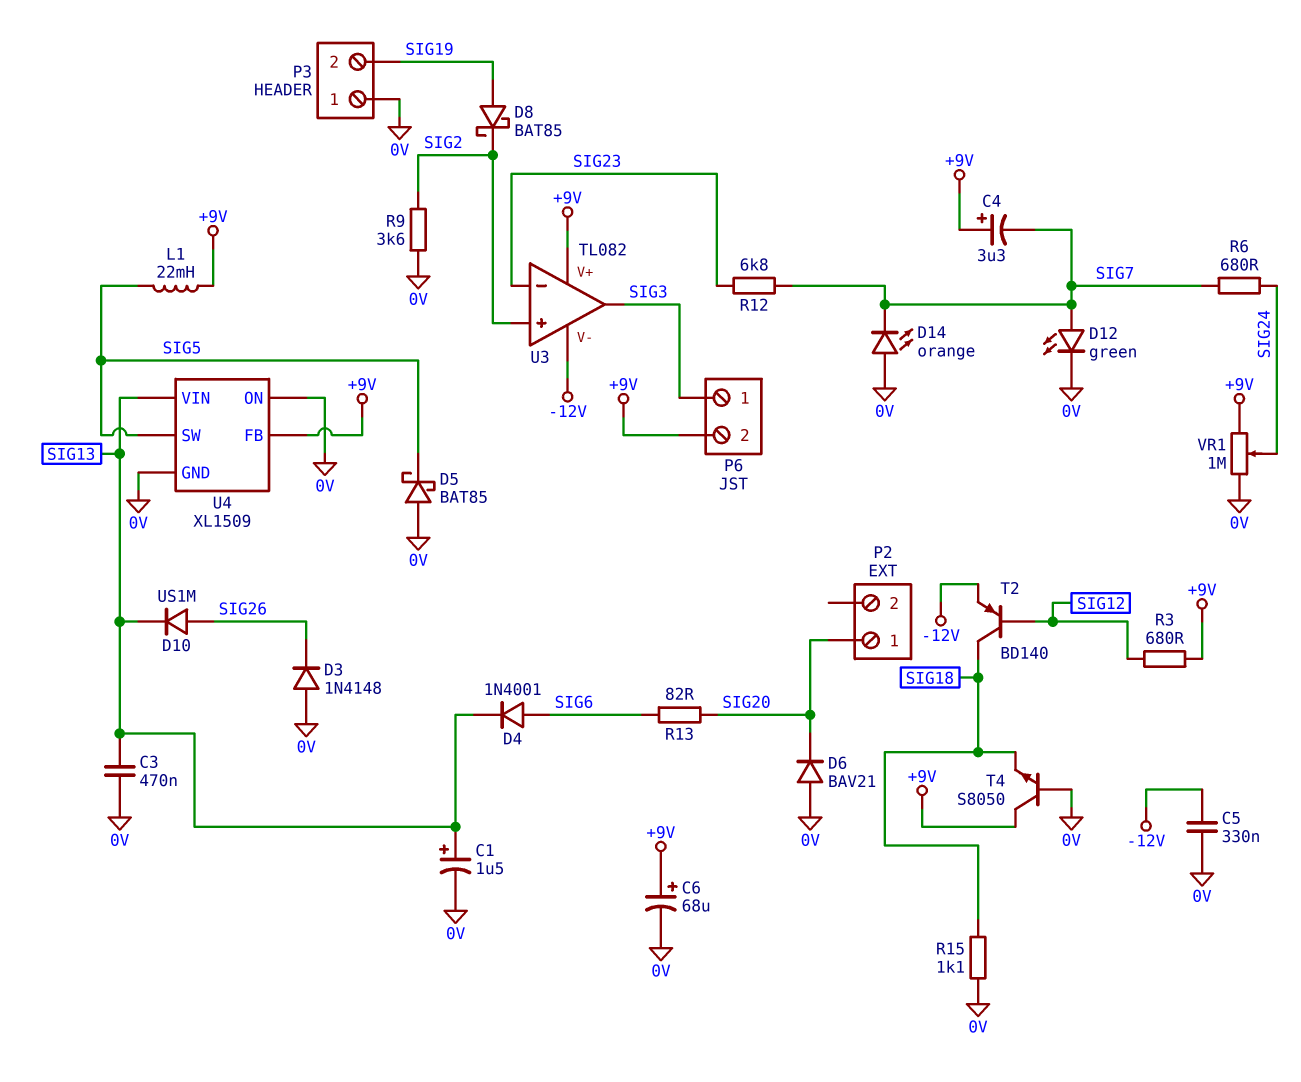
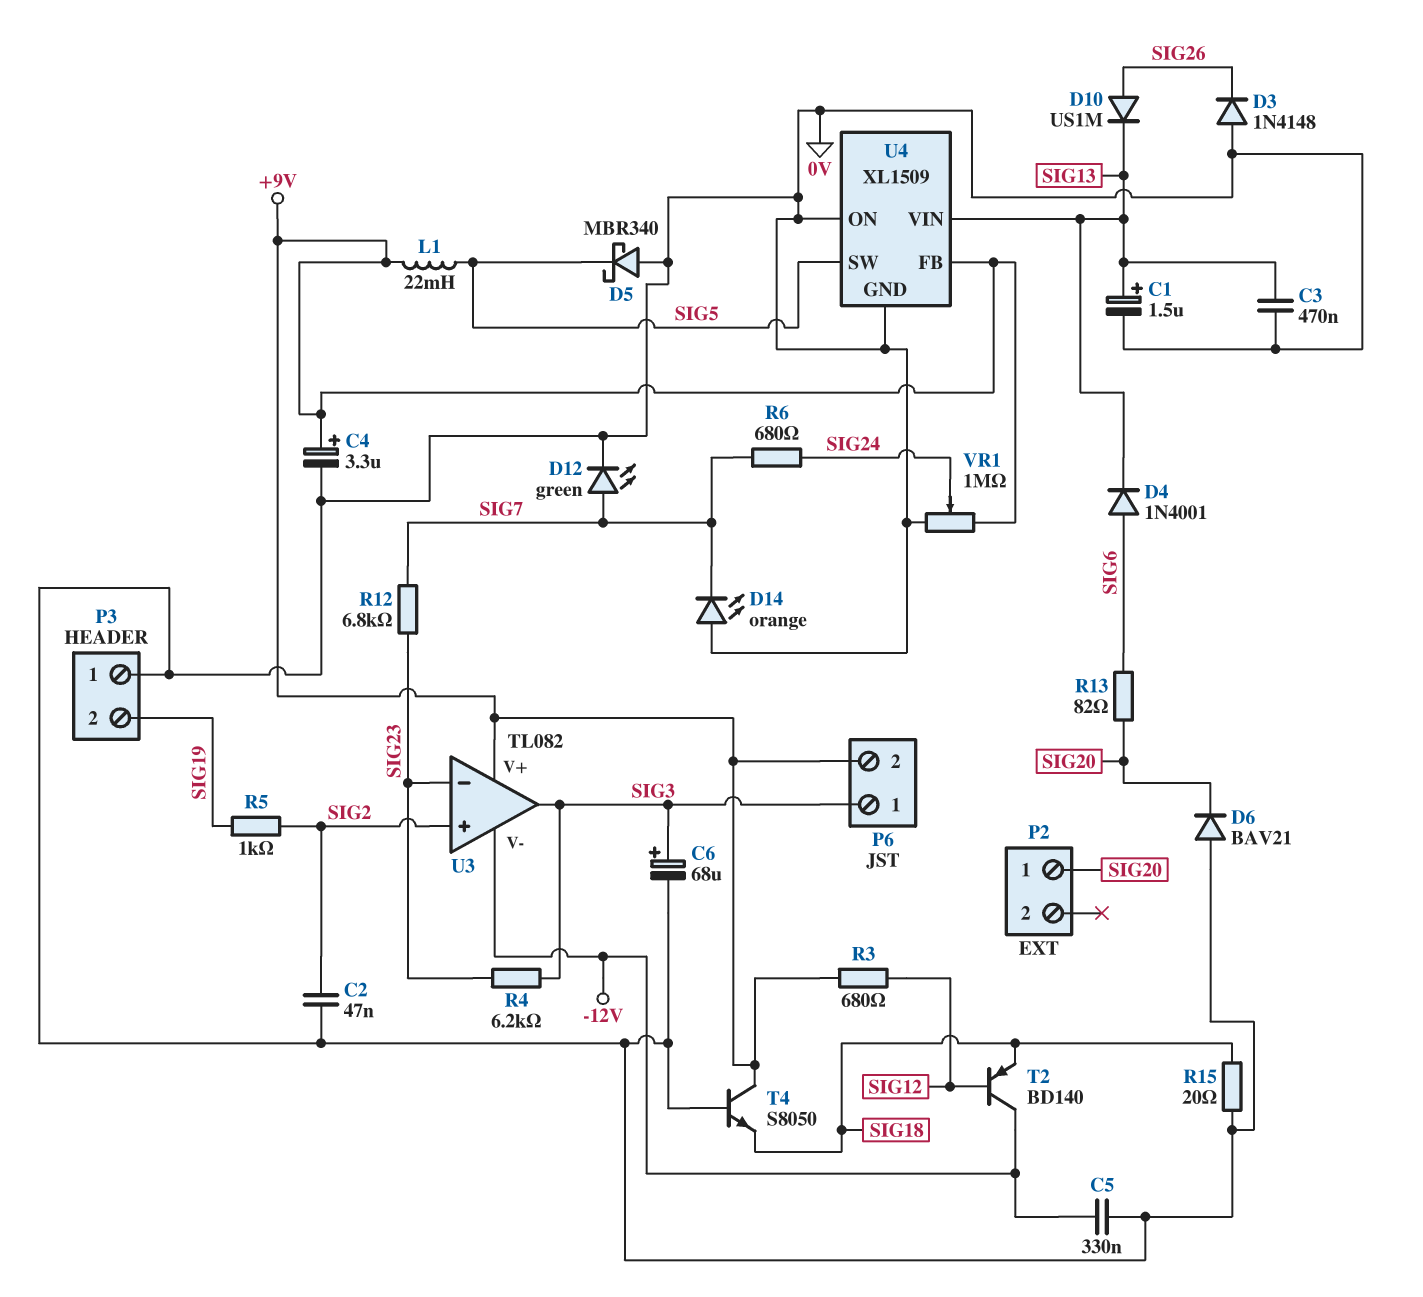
C2: none -> 47nF (0V, SIG2)
C4: 3.3uF (plus +9V, minus SIG7) -> 3.3uF (plus +9V, minus 0V)
C6: 68uF (plus +9V, minus 0V) -> 68uF (plus SIG3, minus 0V)
D5: schottky BAT85 (A 0V, K SIG5) -> schottky MBR340 (A 0V, K SIG5)
D8: schottky BAT85 (A SIG19, K SIG2) -> none
R4: none -> 6.2k (SIG3, SIG23)
R5: none -> 1k (SIG2, SIG19)
R9: 3.6k (0V, SIG2) -> none
R15: 1.1k (0V, SIG18) -> 20 (0V, SIG18)
T2: PNP BD140 (B SIG12, C SIG18, E -12V) -> PNP BD140 (B SIG12, C -12V, E SIG18)

